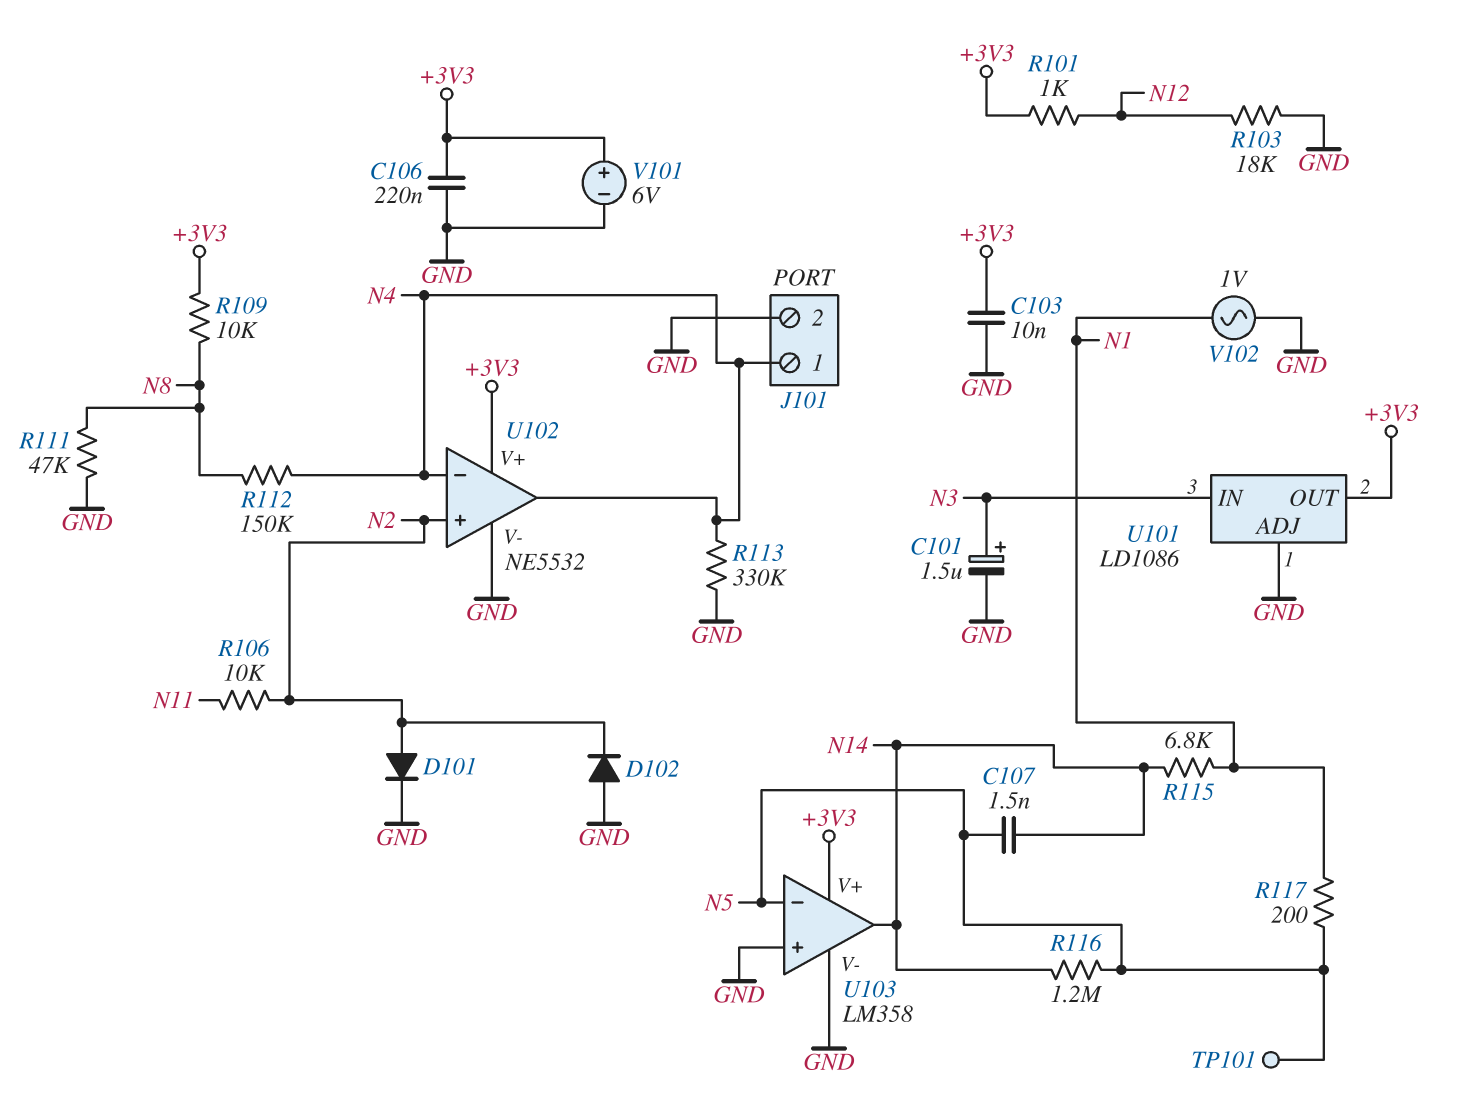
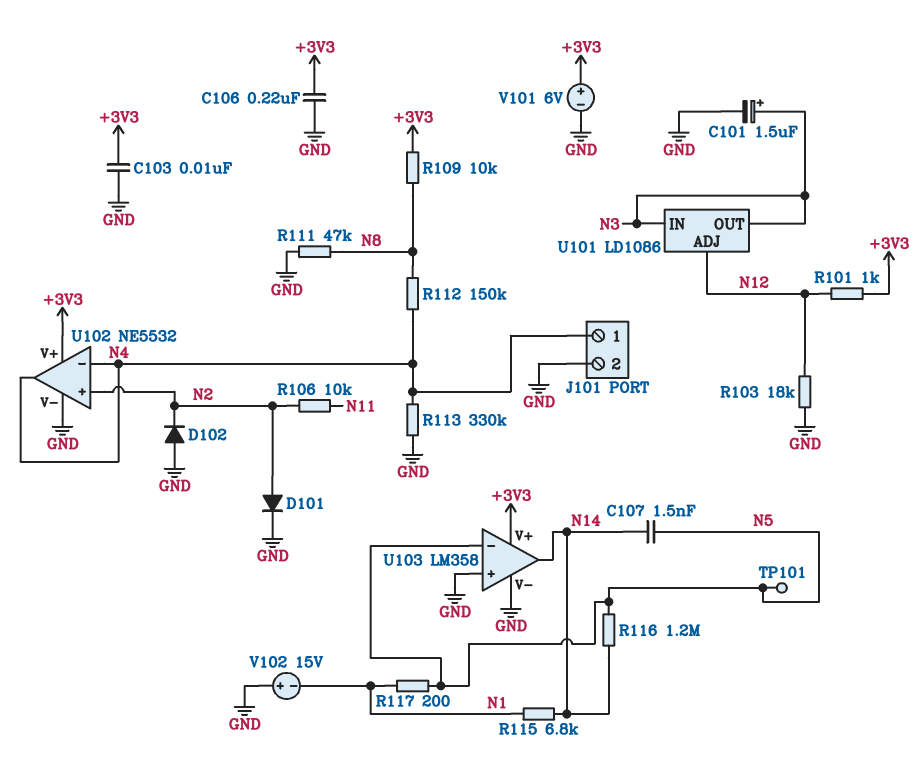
U101 pin ADJ: GND -> N12
U101 pin OUT: +3V3 -> N3
V102: AC 1V (GND, N1) -> 15V (plus GND, minus N1)

